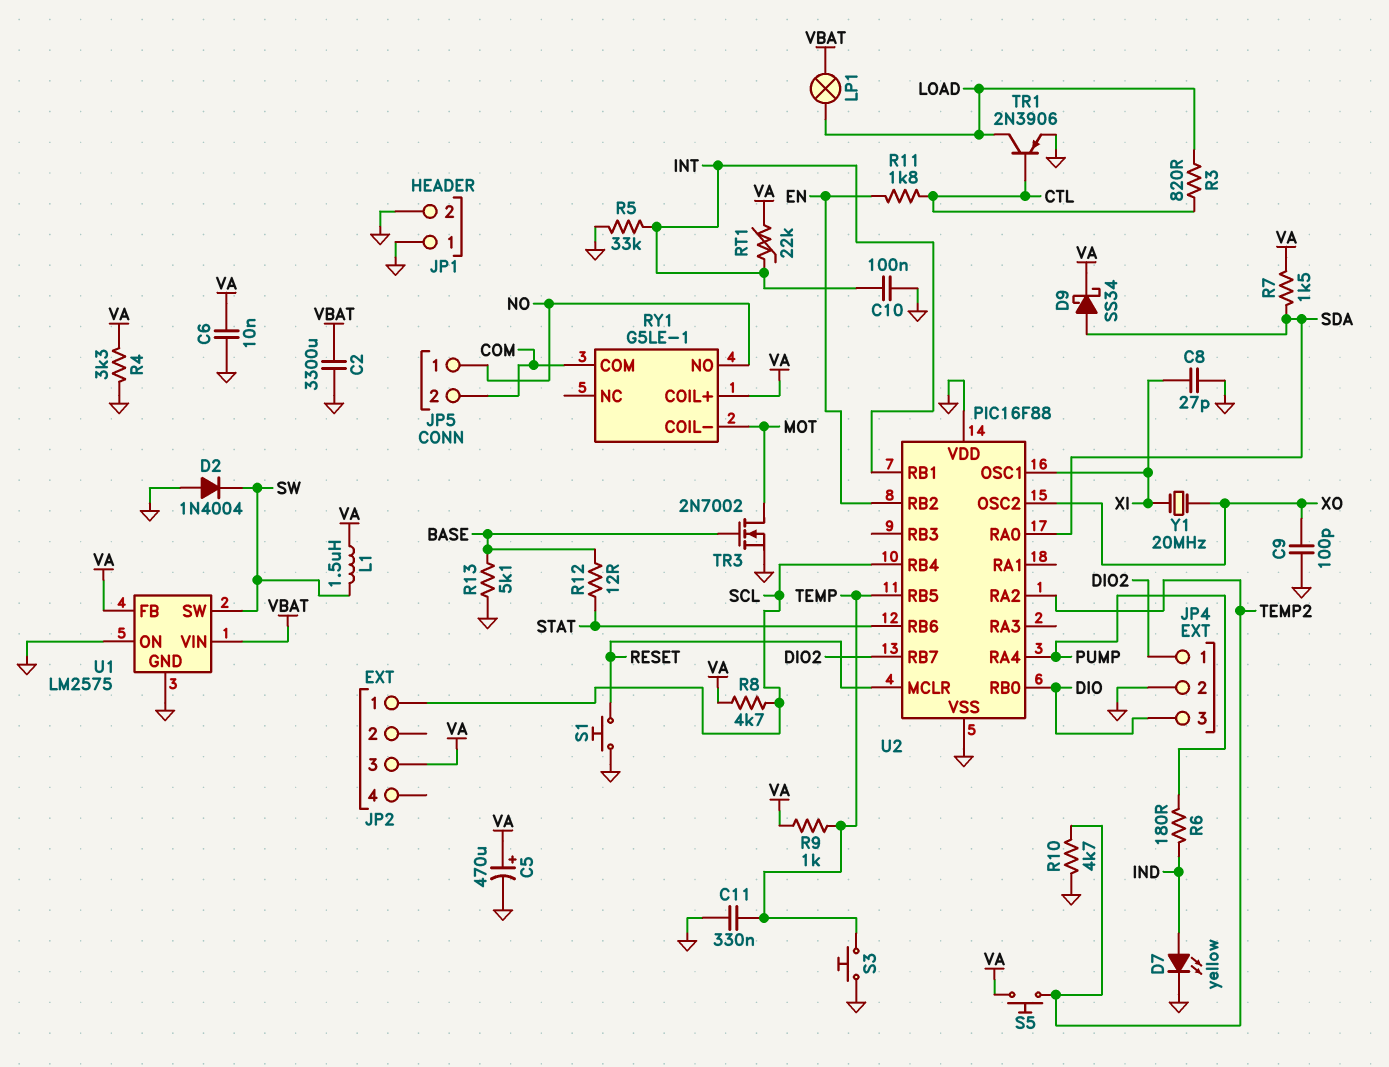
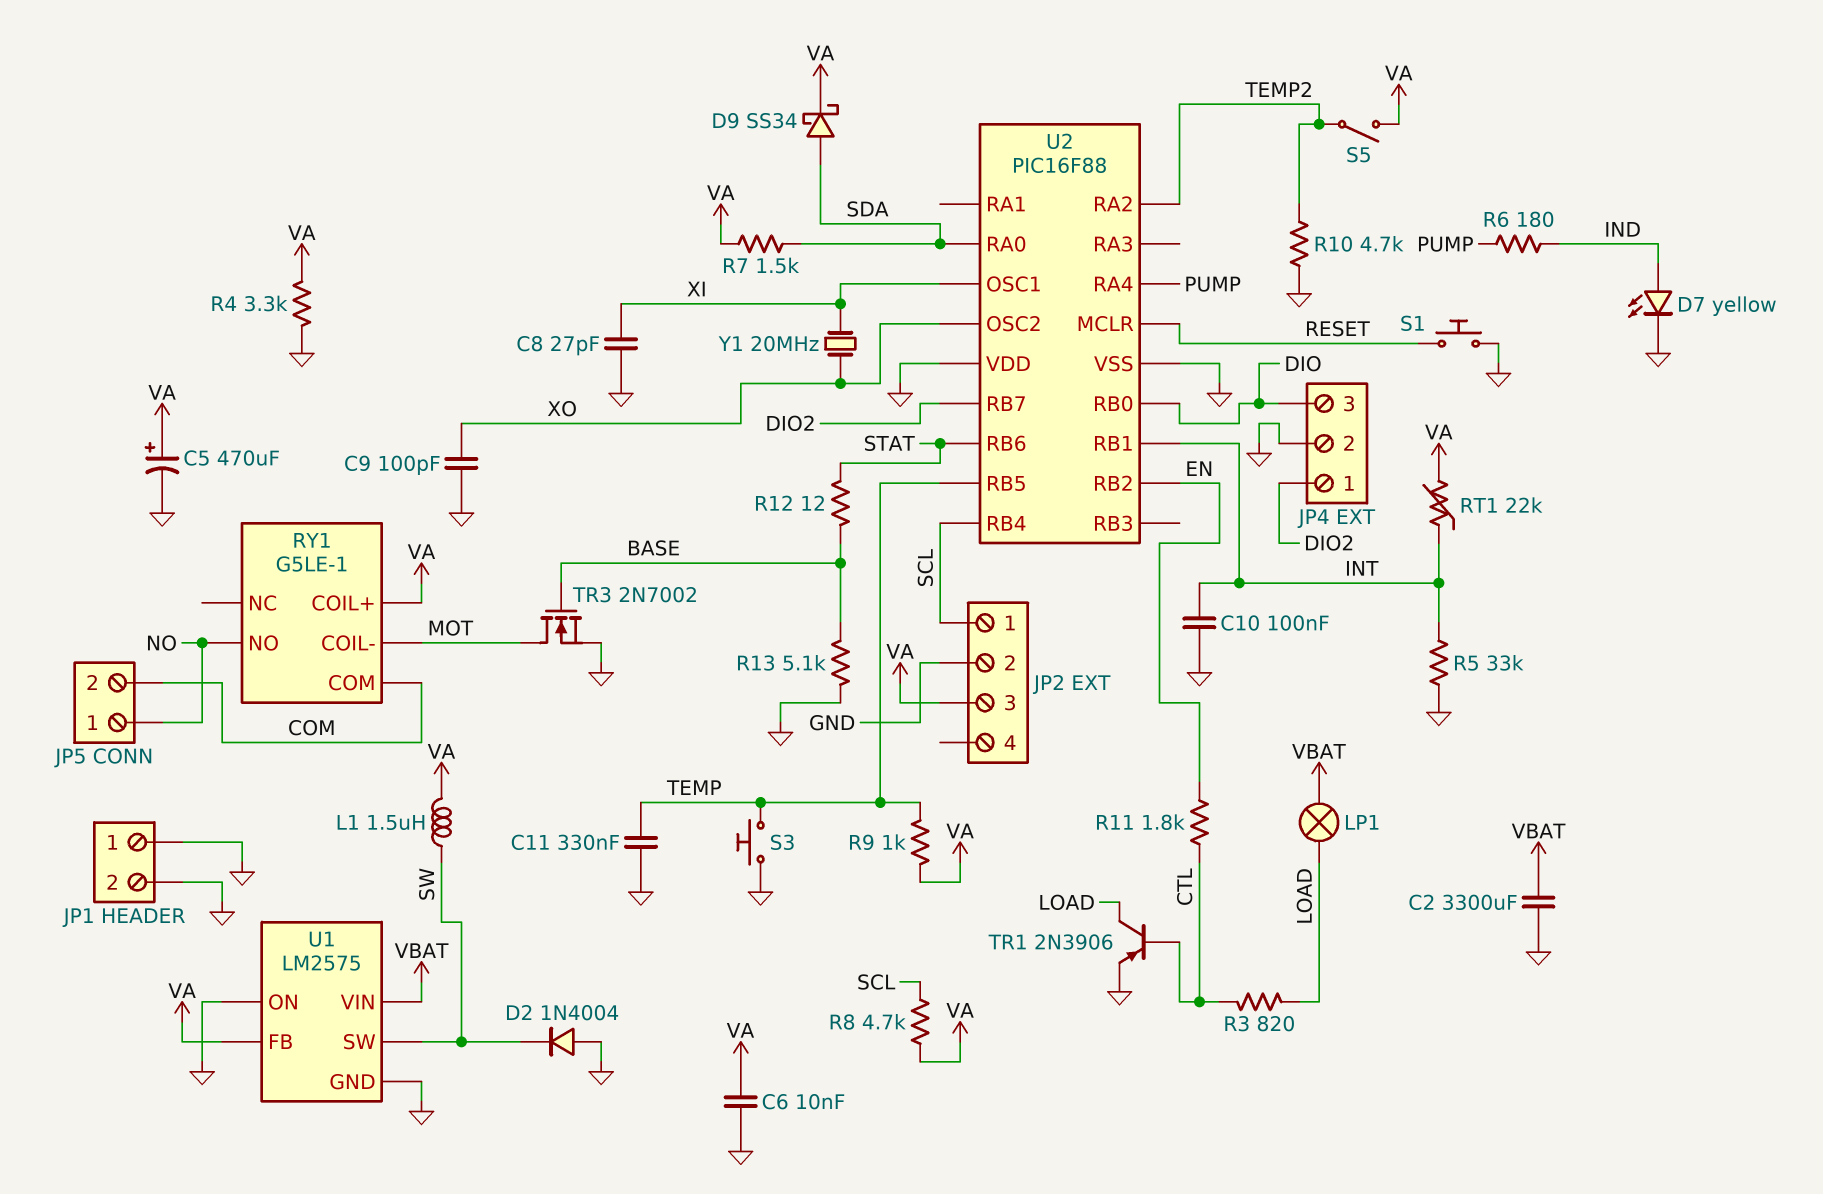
JP2 pin 2: none -> GND
S5: button (TEMP2, VA) -> switch (TEMP2, VA)

